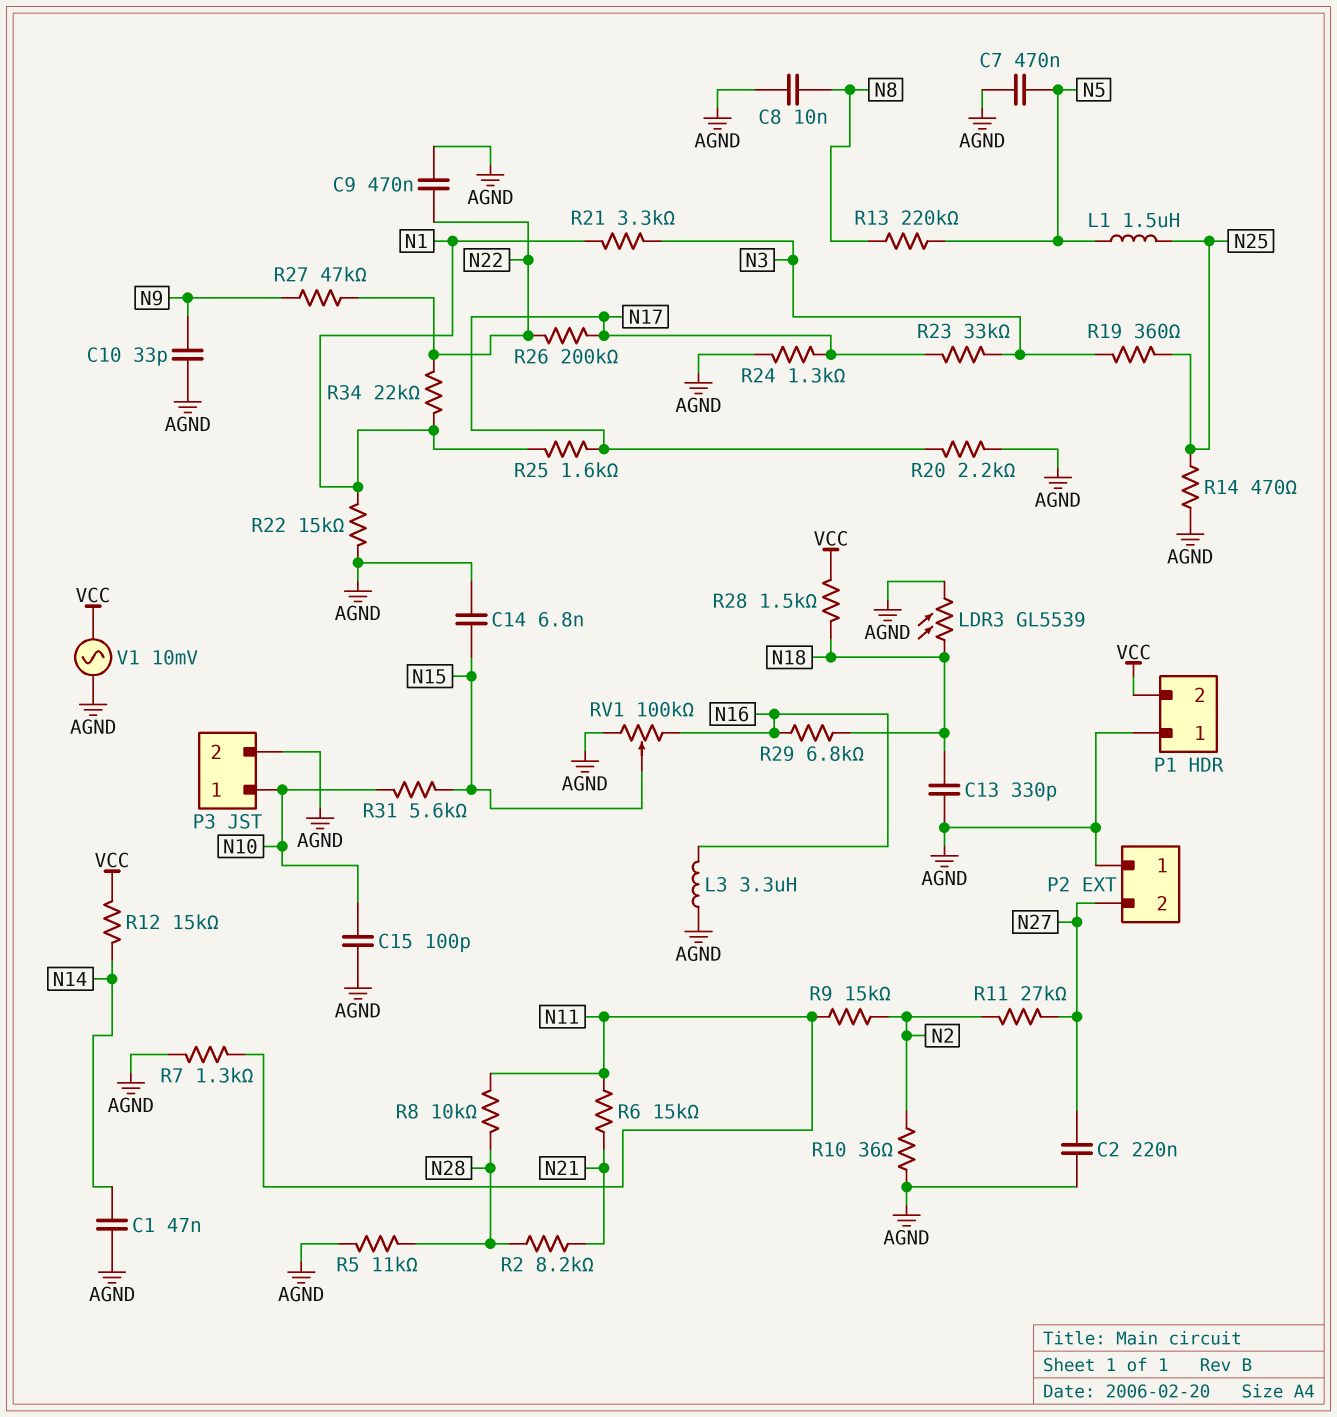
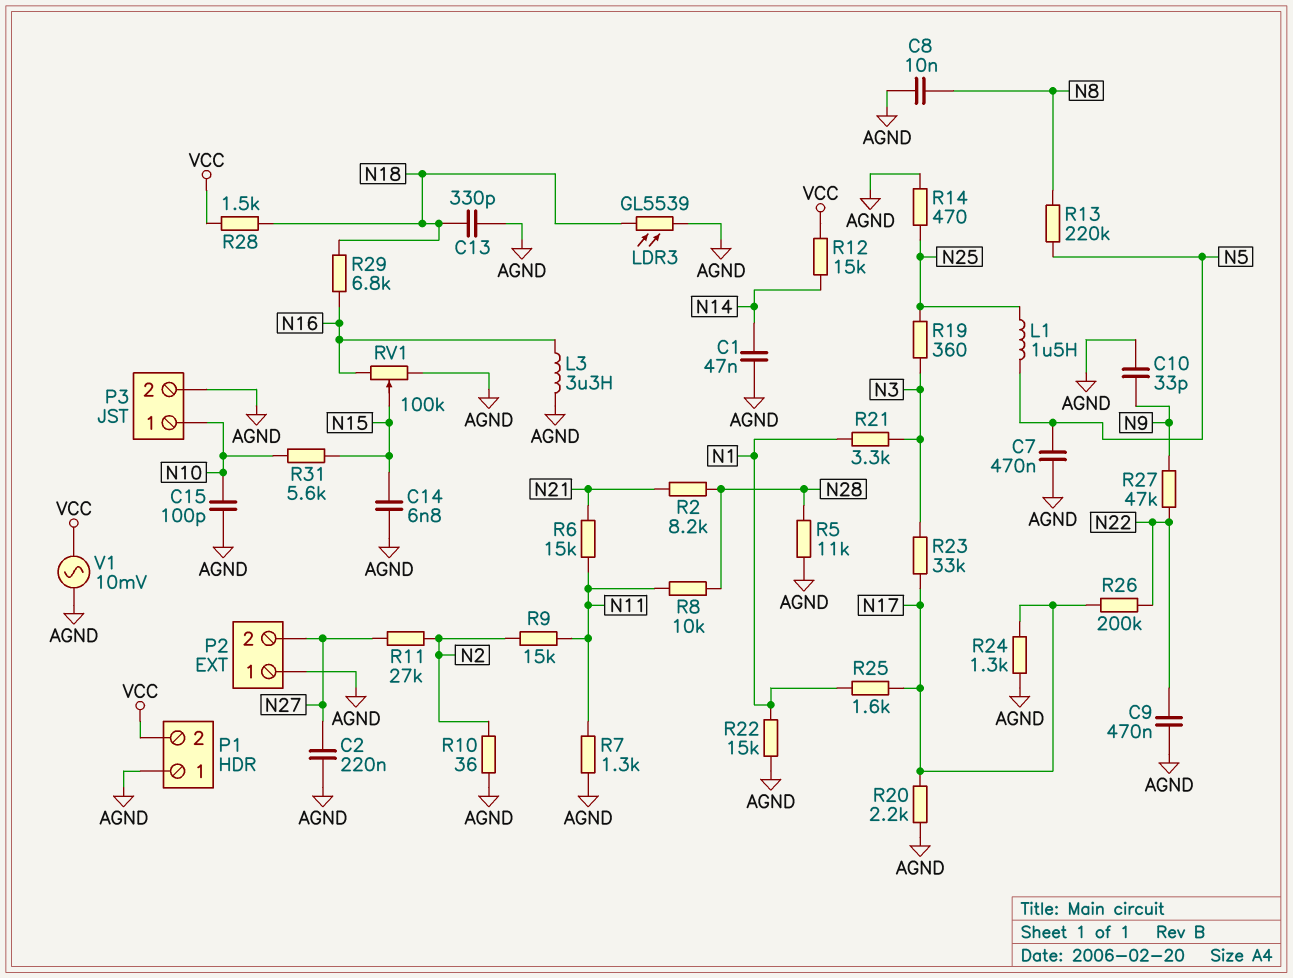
R34: 22k (N1, N22) -> none

